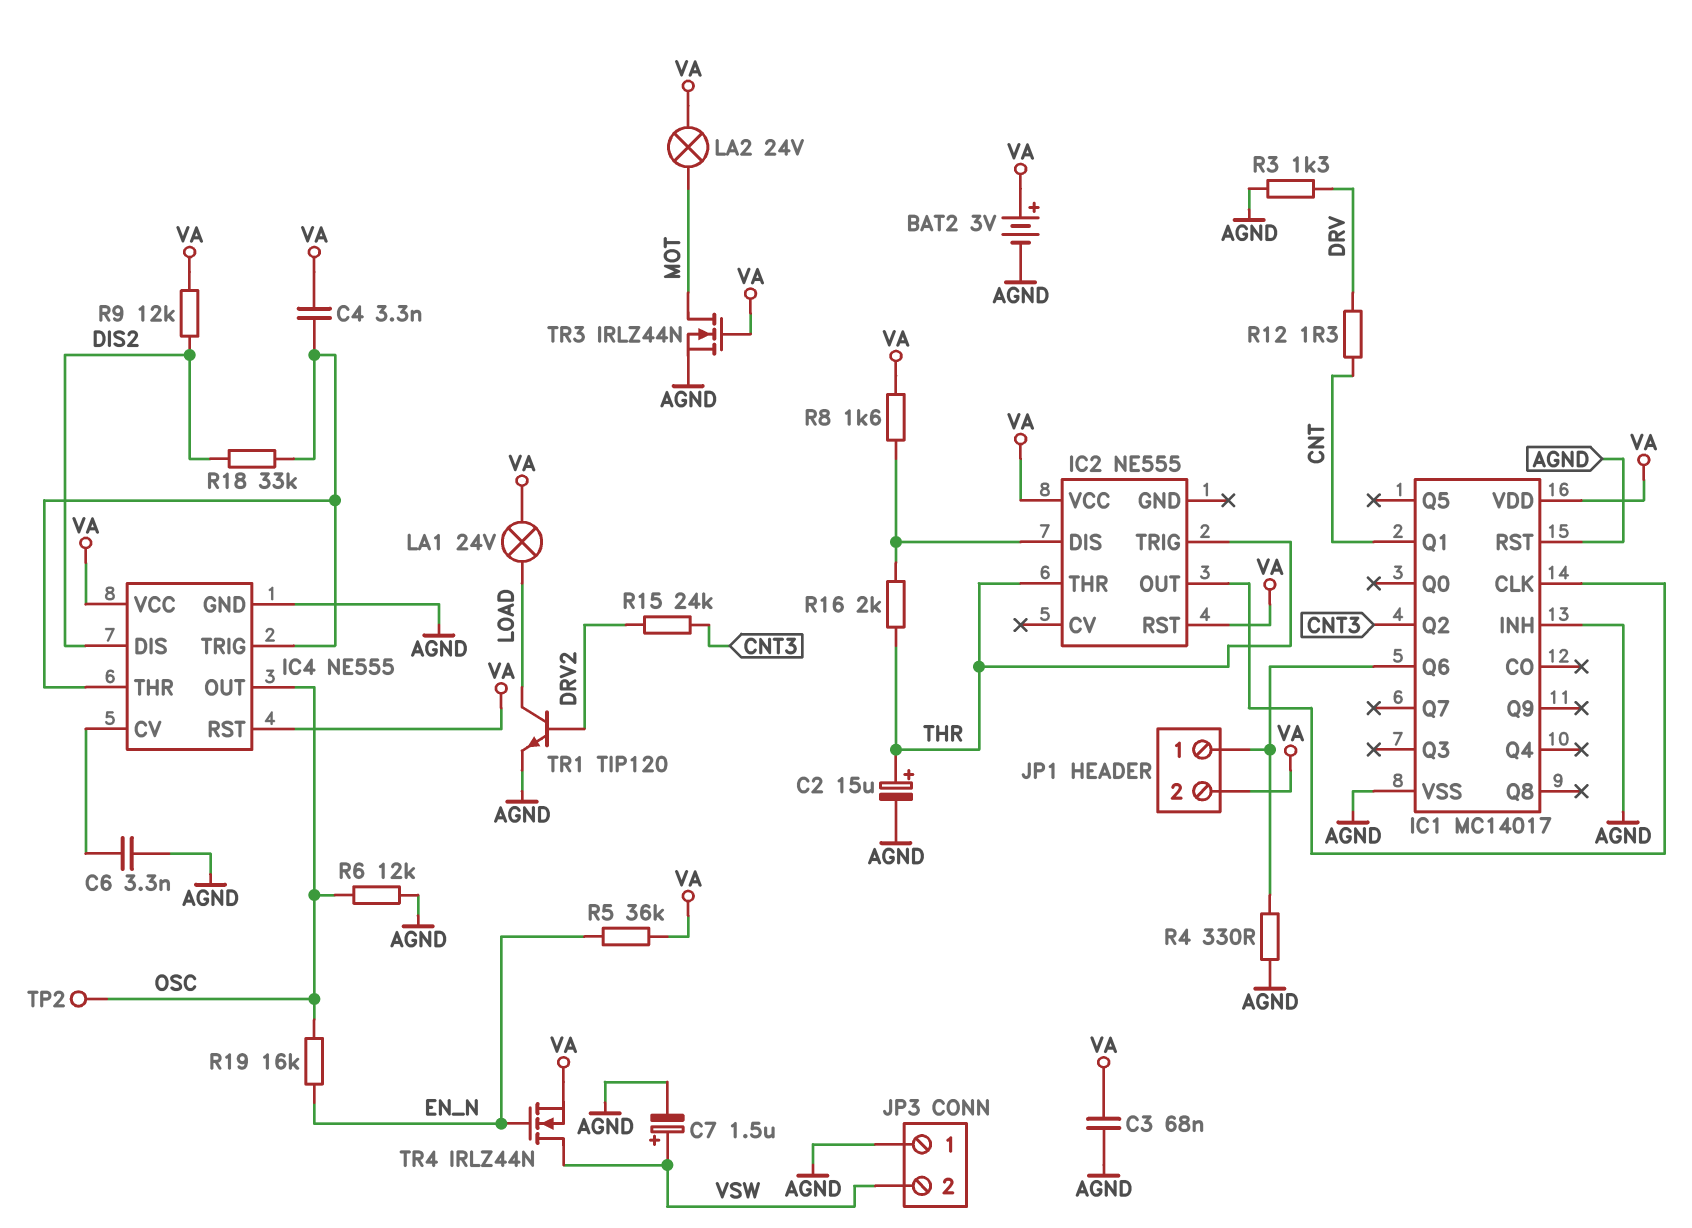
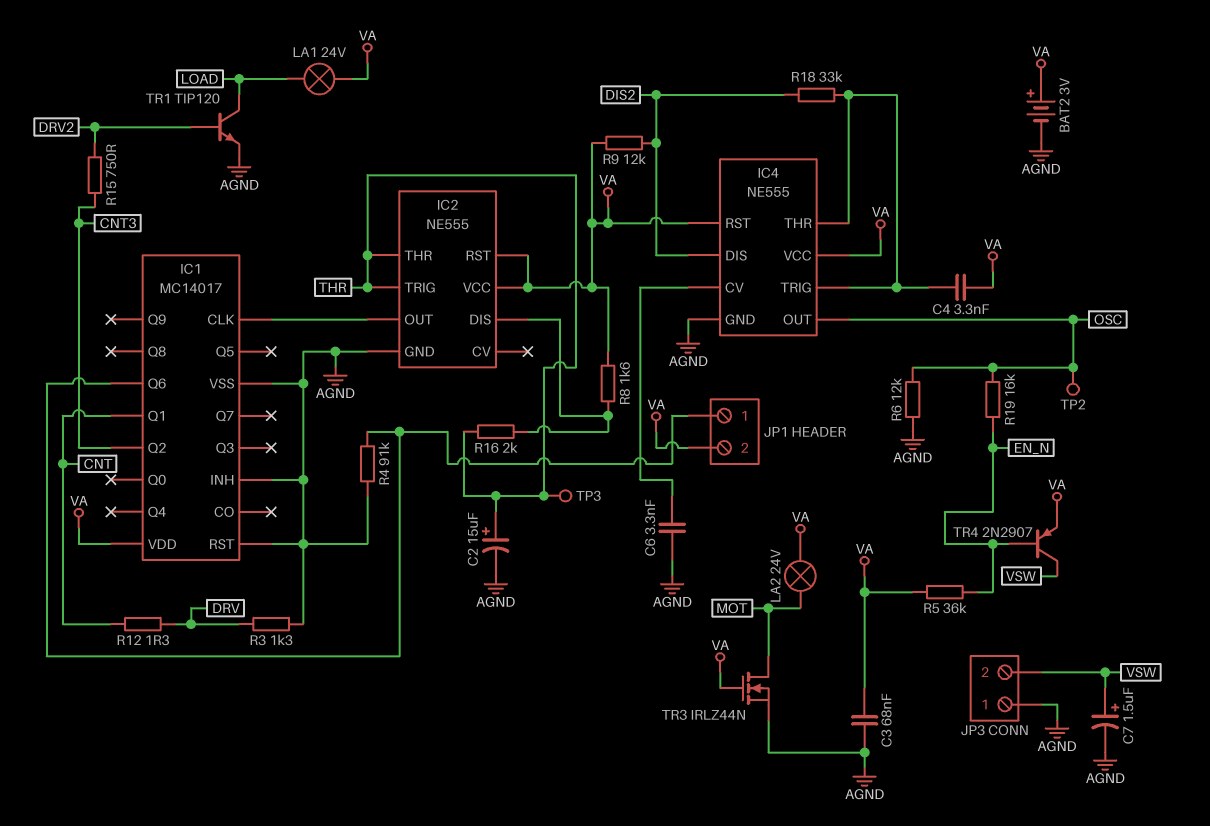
IC2 pin GND: none -> AGND
R4: 330 (AGND, IC1/Q6) -> 91k (AGND, IC1/Q6)
R15: 24k (CNT3, DRV2) -> 750 (CNT3, DRV2)
TP3: none -> test point (THR)
TR4: NMOS IRLZ44N (G EN_N, D VSW, S VA) -> PNP 2N2907 (B EN_N, C VSW, E VA)

